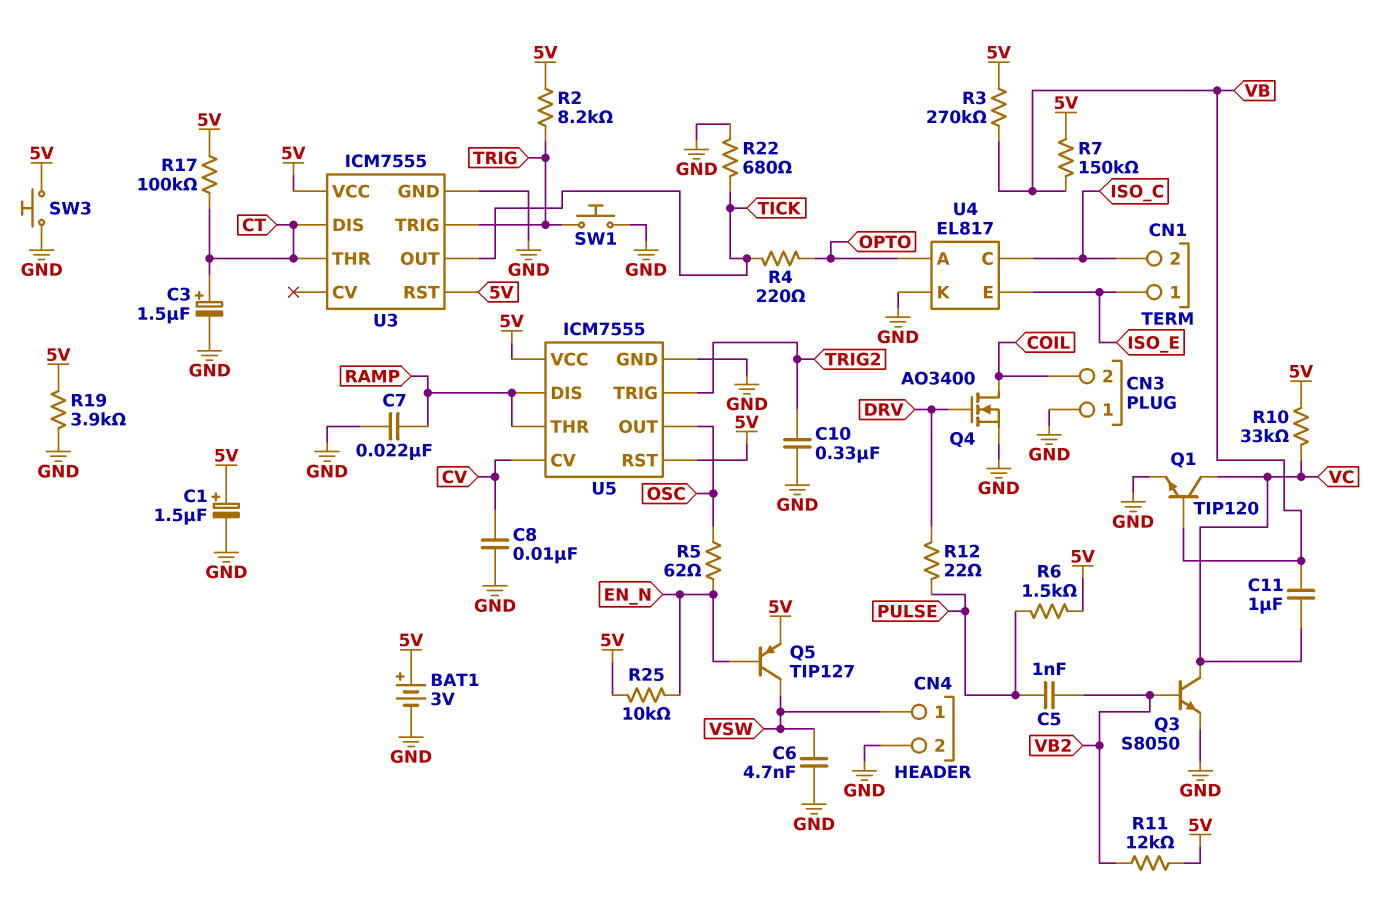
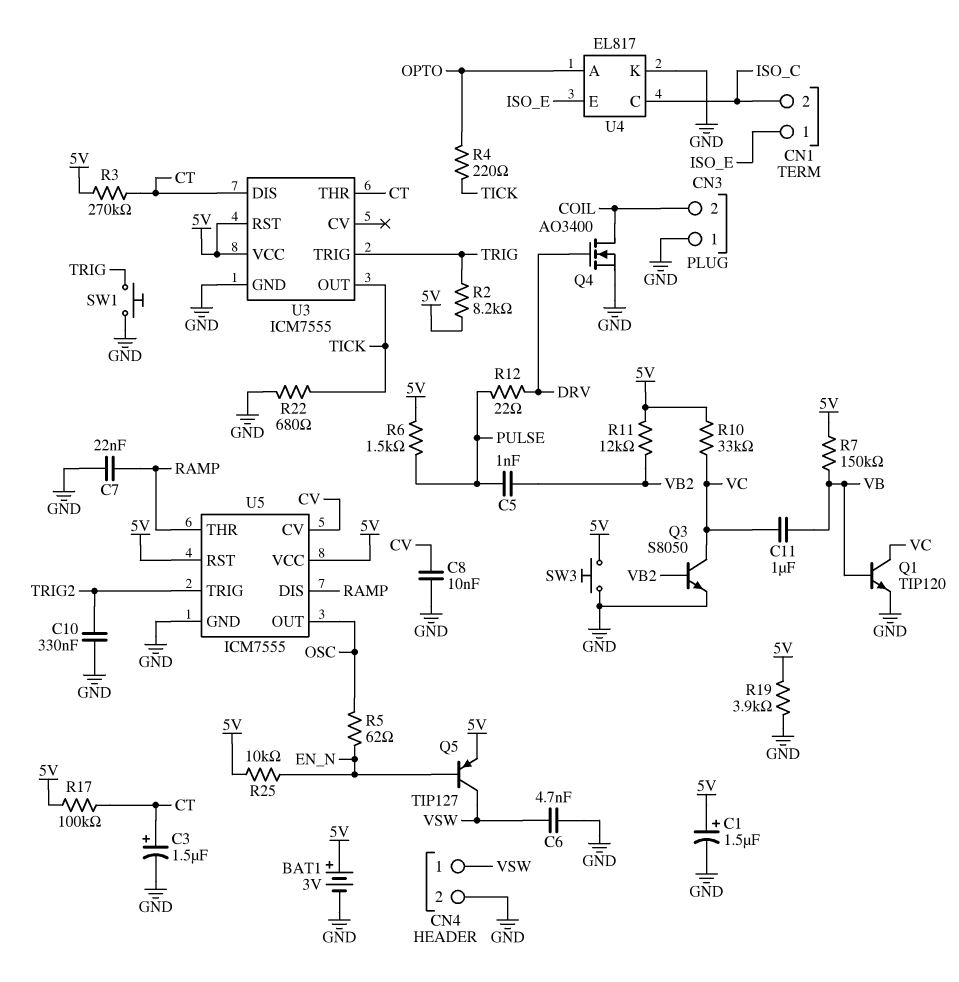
R3: 270k (5V, VB) -> 270k (5V, CT)

